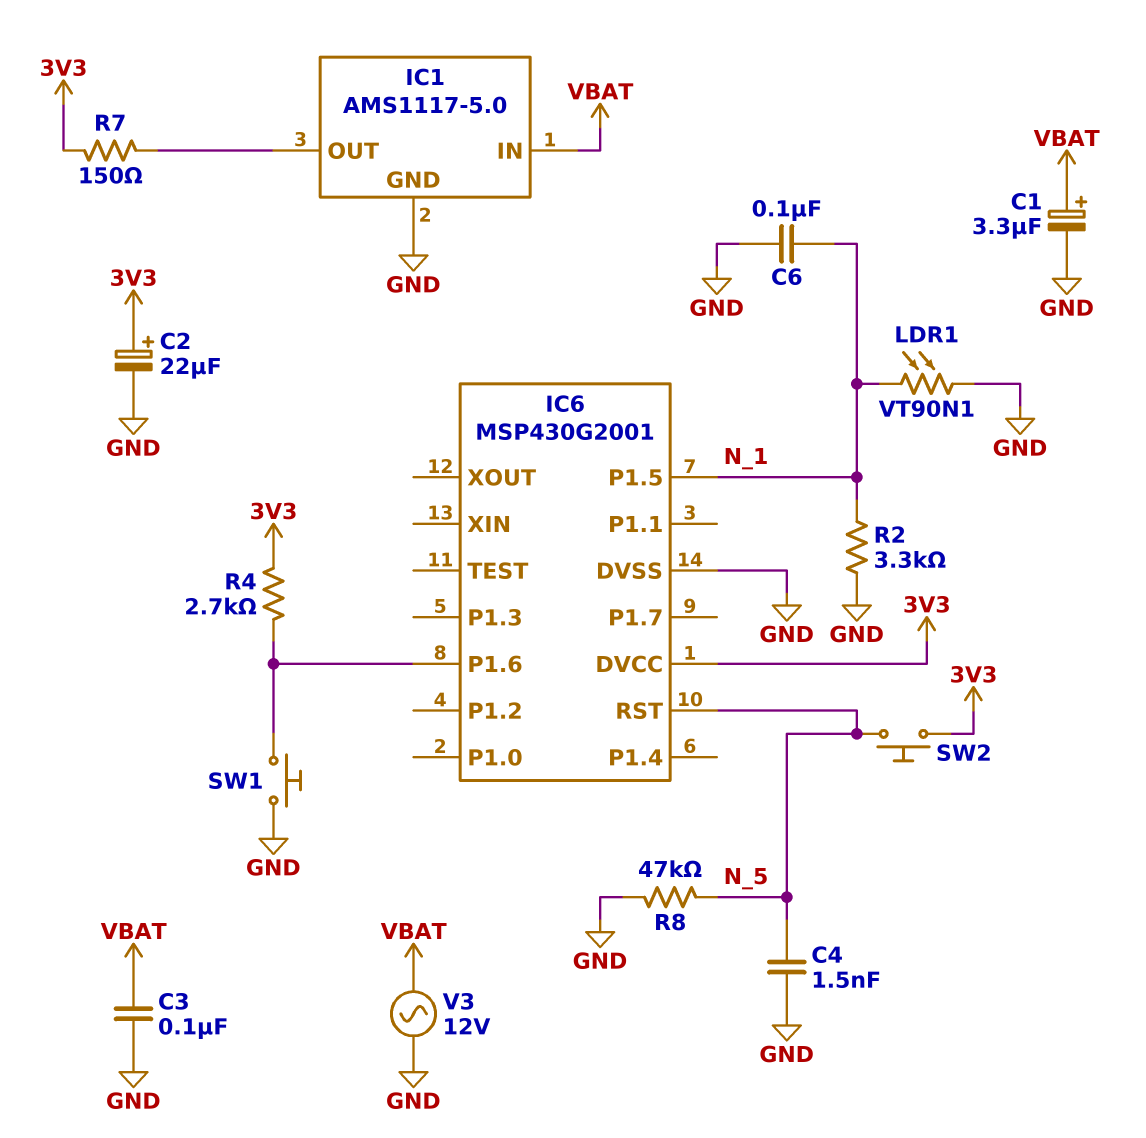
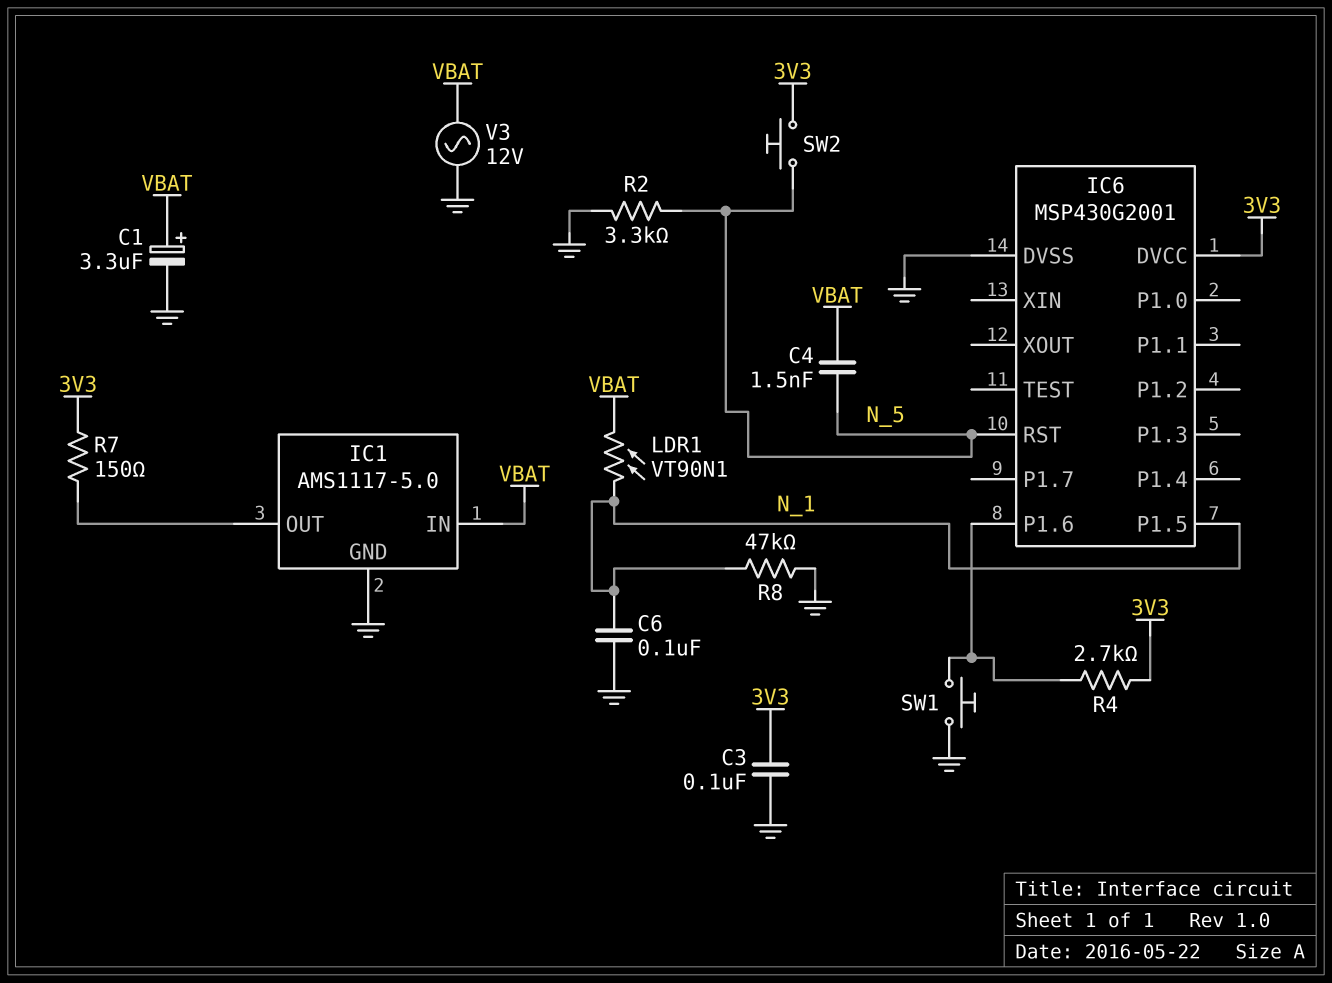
C2: 22uF (plus 3V3, minus GND) -> none
C3: 100nF (GND, VBAT) -> 100nF (3V3, GND)
C4: 1.5nF (GND, N_5) -> 1.5nF (N_5, VBAT)
LDR1: VT90N1 (GND, N_1) -> VT90N1 (N_1, VBAT)
R2: 3.3k (GND, N_1) -> 3.3k (GND, N_5)
R8: 47k (GND, N_5) -> 47k (GND, N_1)

